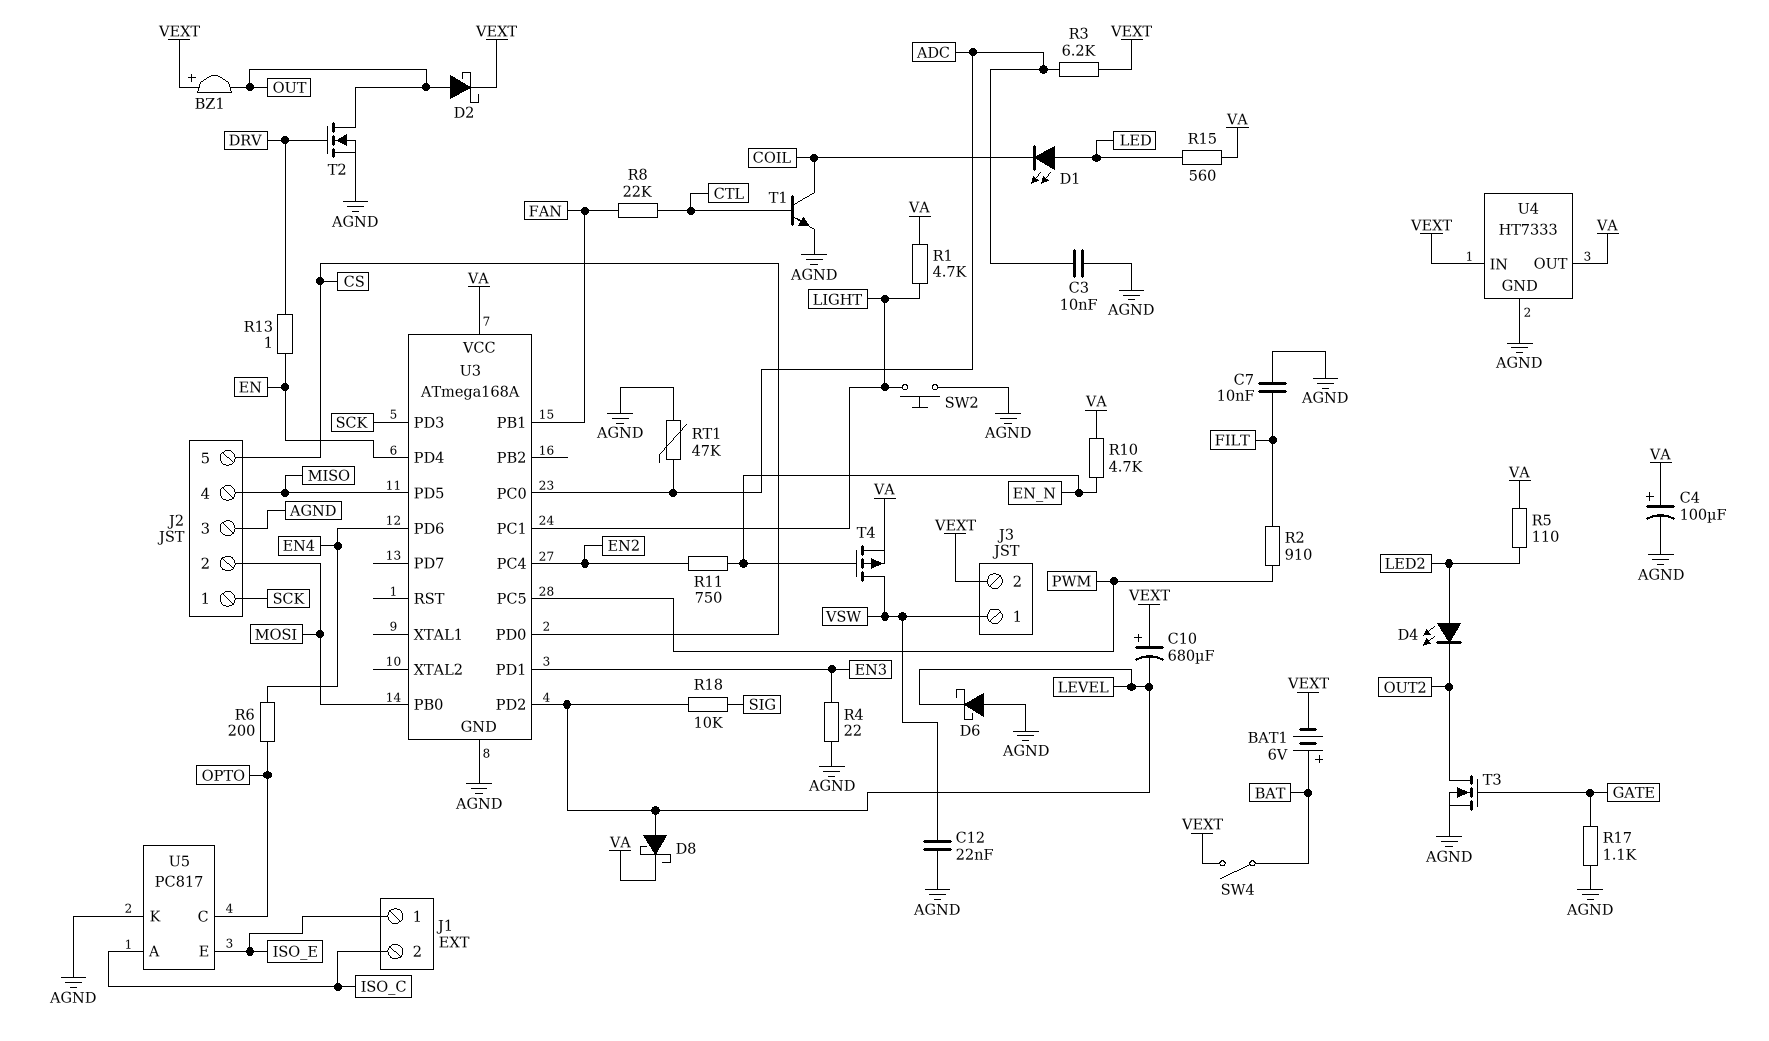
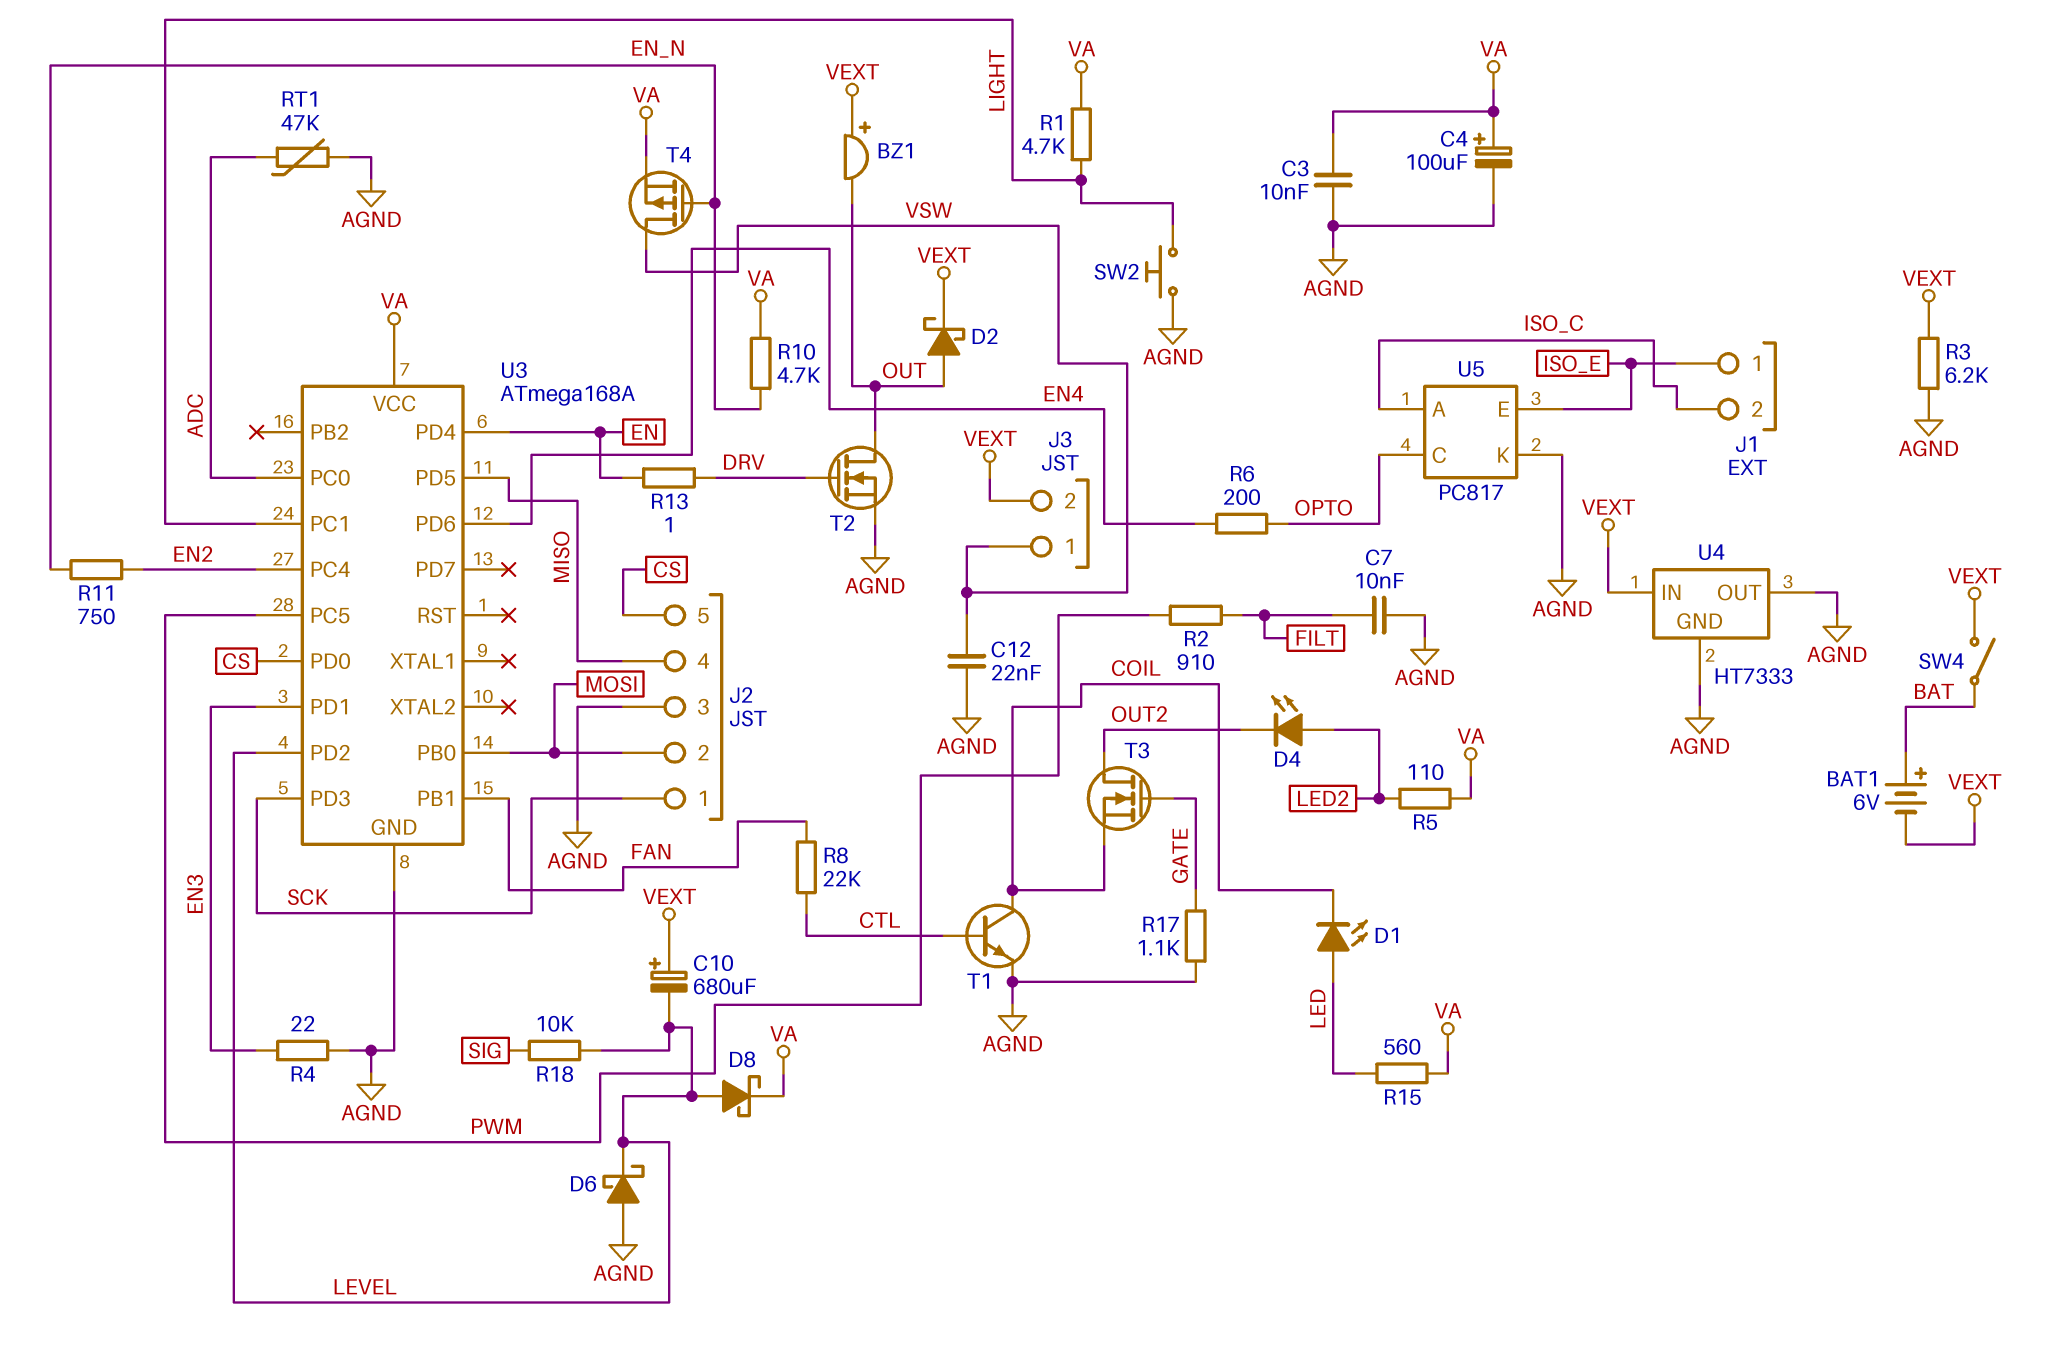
C3: 10nF (ADC, AGND) -> 10nF (AGND, VA)
R3: 6.2k (ADC, VEXT) -> 6.2k (AGND, VEXT)
T3: NMOS (G GATE, D OUT2, S AGND) -> NMOS (G GATE, D OUT2, S COIL)
U4 pin OUT: VA -> AGND

